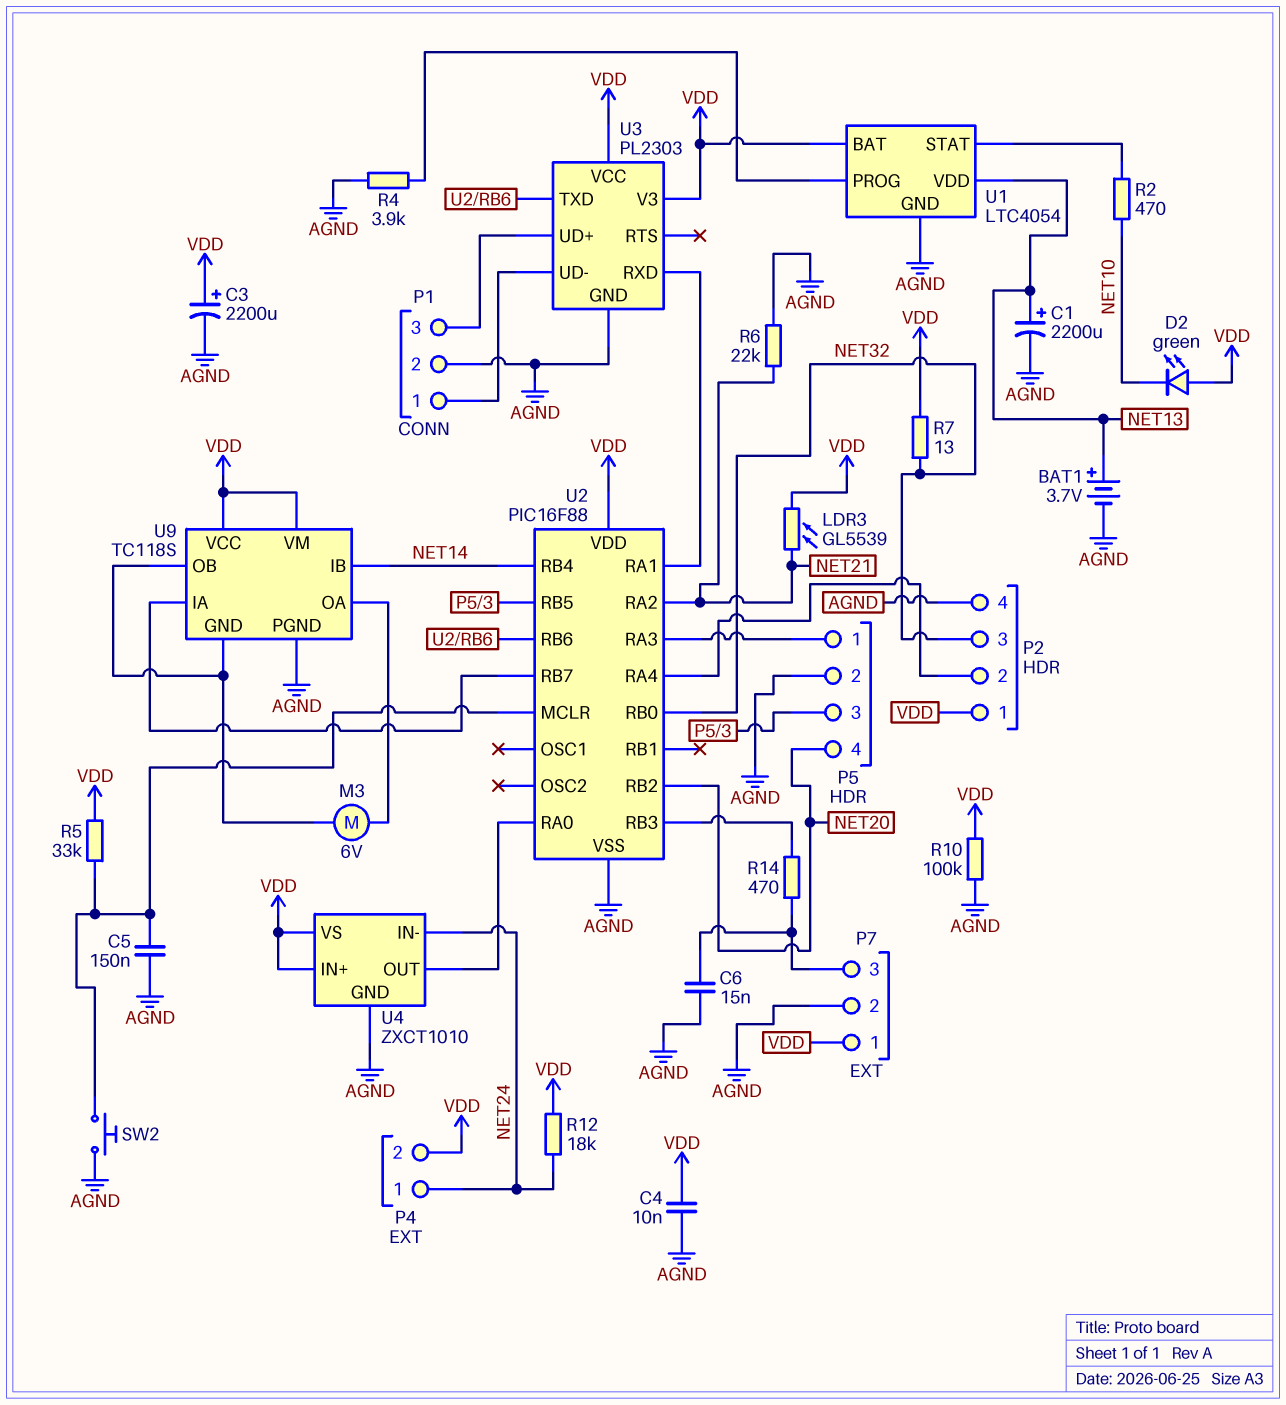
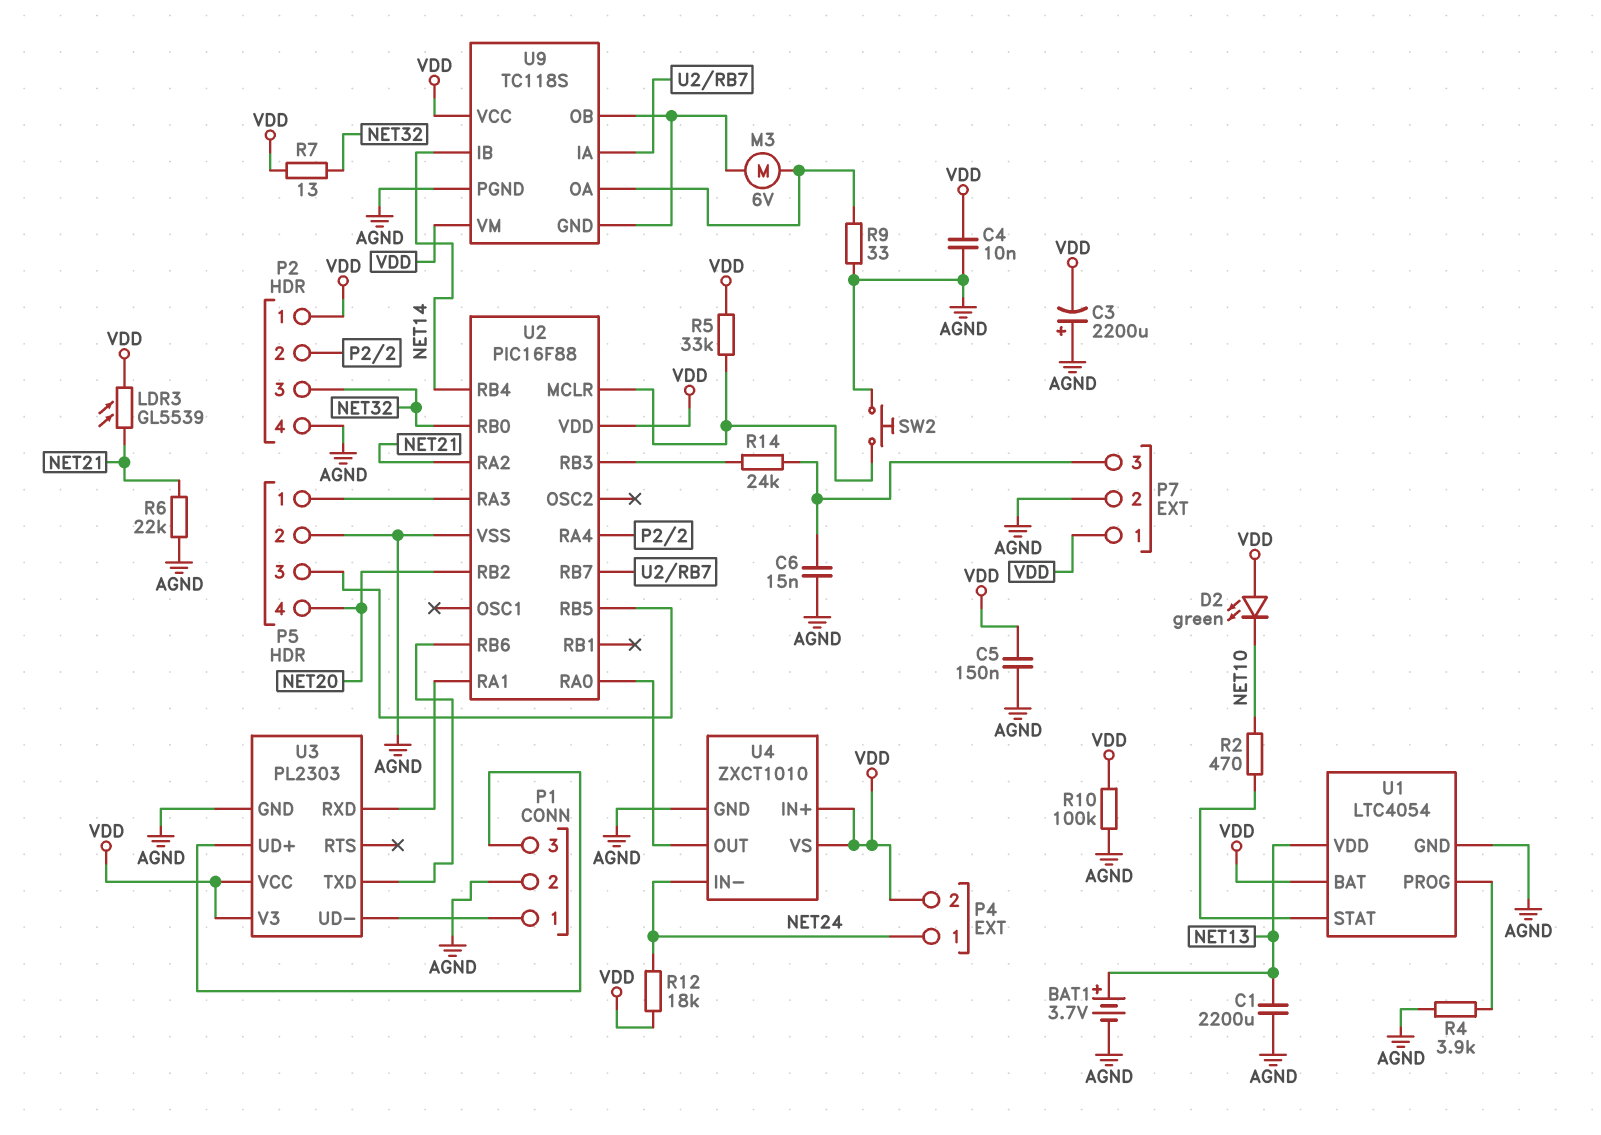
C1: 2200uF (plus NET13, minus AGND) -> 2200uF (AGND, NET13)
C3: 2200uF (plus VDD, minus AGND) -> 2200uF (plus AGND, minus VDD)
C5: 150nF (AGND, U2/MCLR) -> 150nF (AGND, VDD)
R9: none -> 33 (AGND, U9/OA)
R14: 470 (P7/3, U2/RB3) -> 24k (P7/3, U2/RB3)

